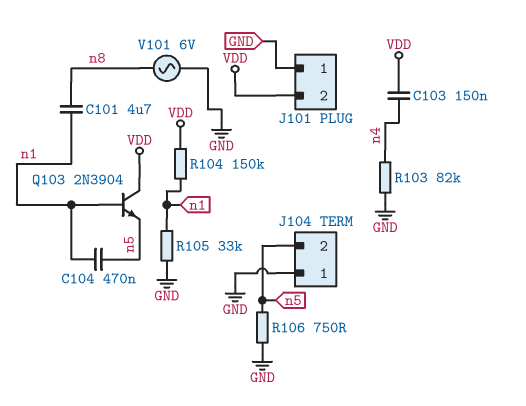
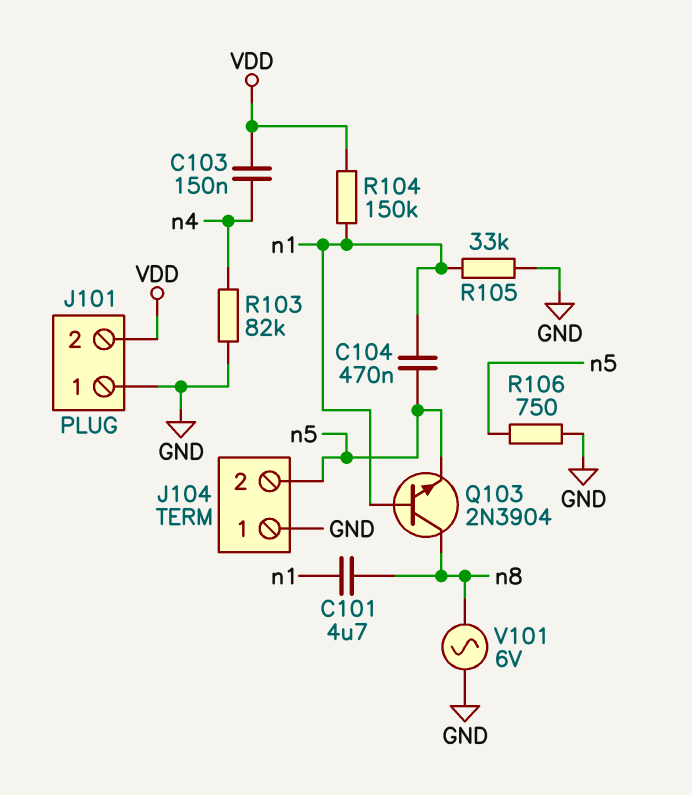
Q103: NPN 2N3904 (B n1, C VDD, E n5) -> NPN 2N3904 (B n1, C n8, E n5)

